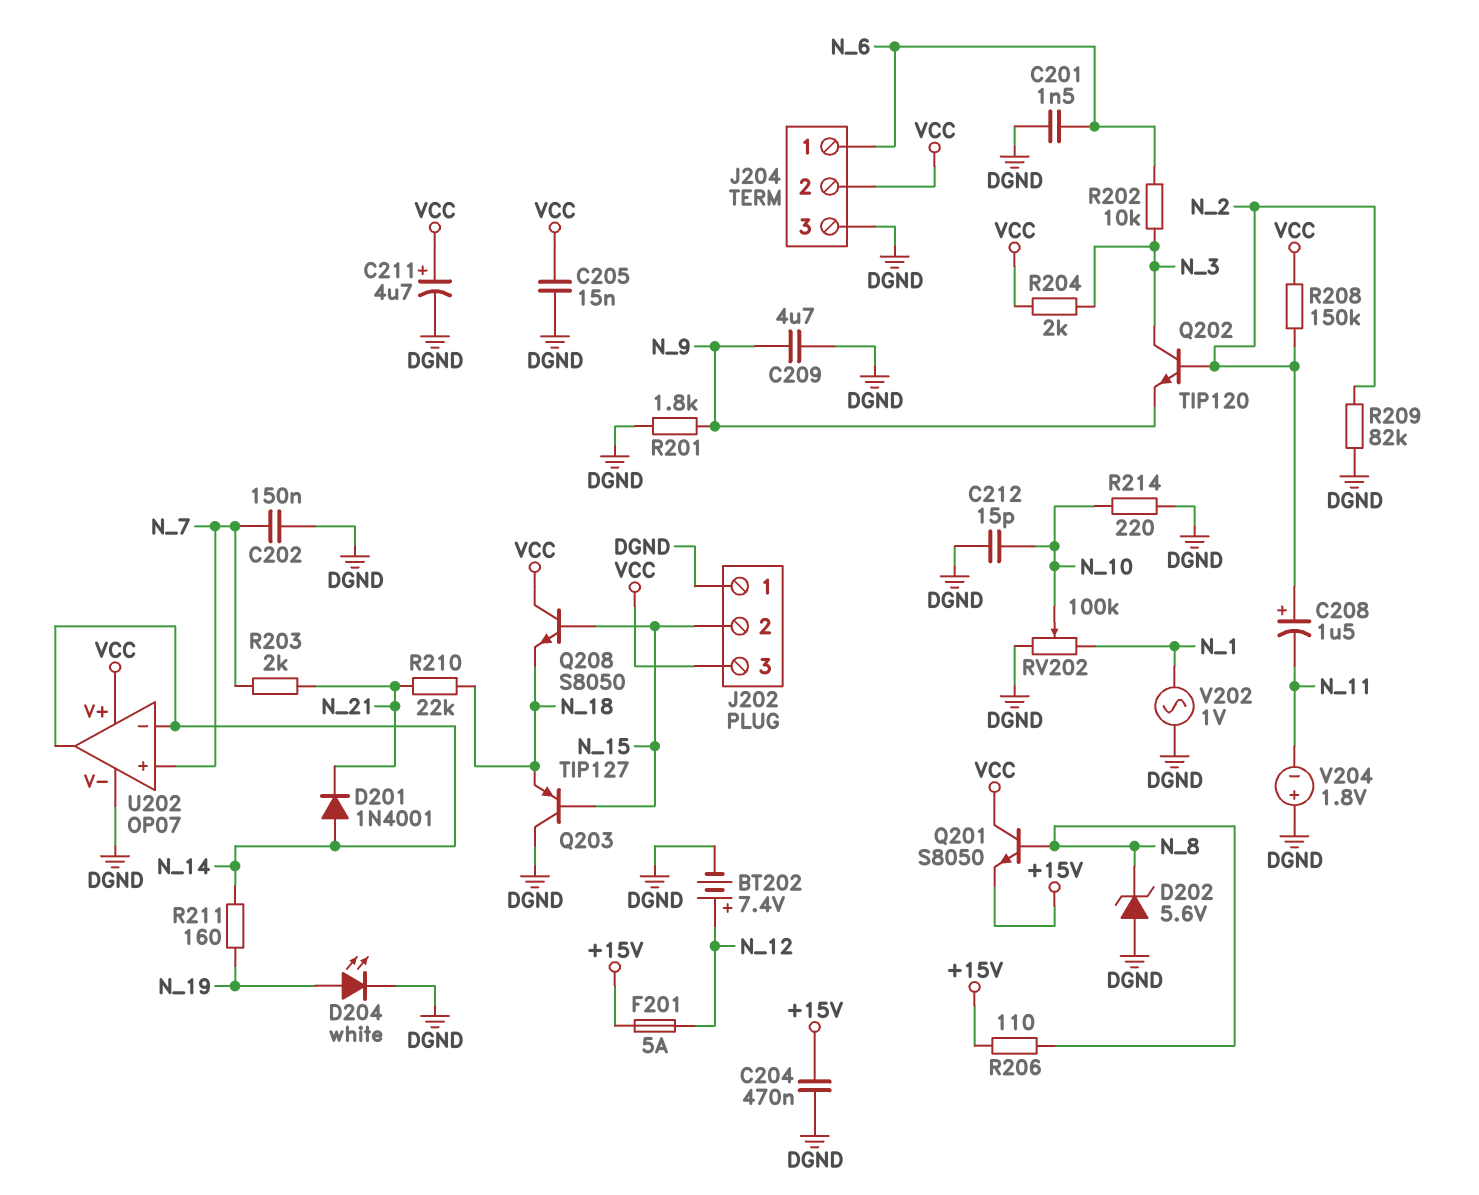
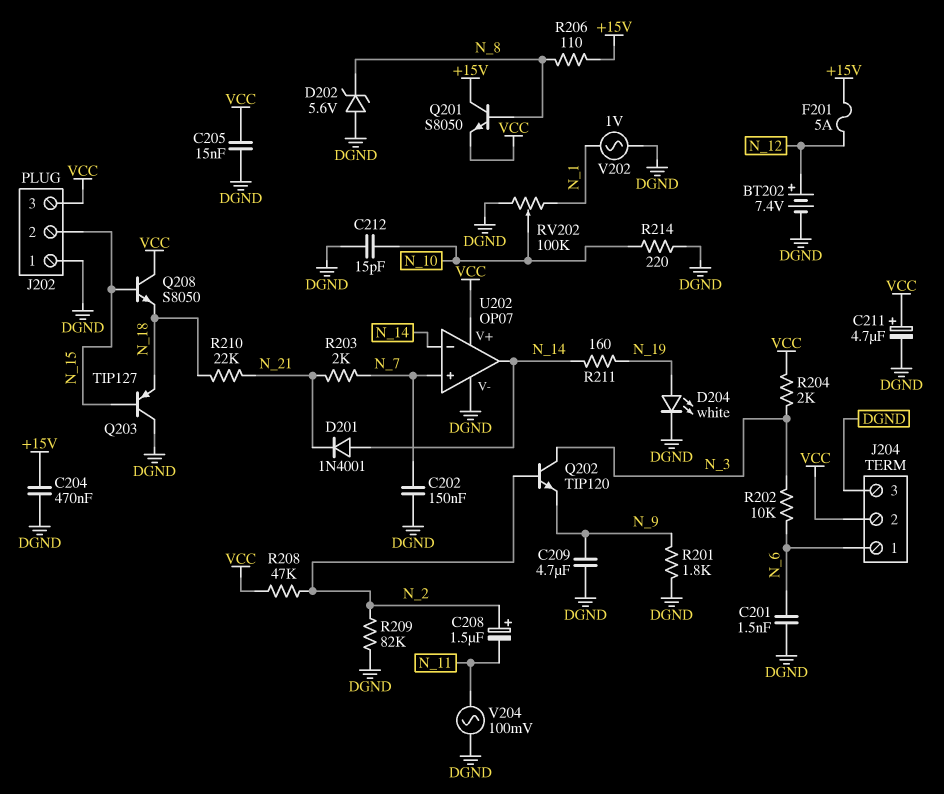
Q201: NPN S8050 (B N_8, C VCC, E +15V) -> NPN S8050 (B N_8, C +15V, E VCC)
R208: 150k (N_2, VCC) -> 47k (N_2, VCC)
V204: 1.8V (plus DGND, minus N_11) -> AC 100mV (DGND, N_11)

